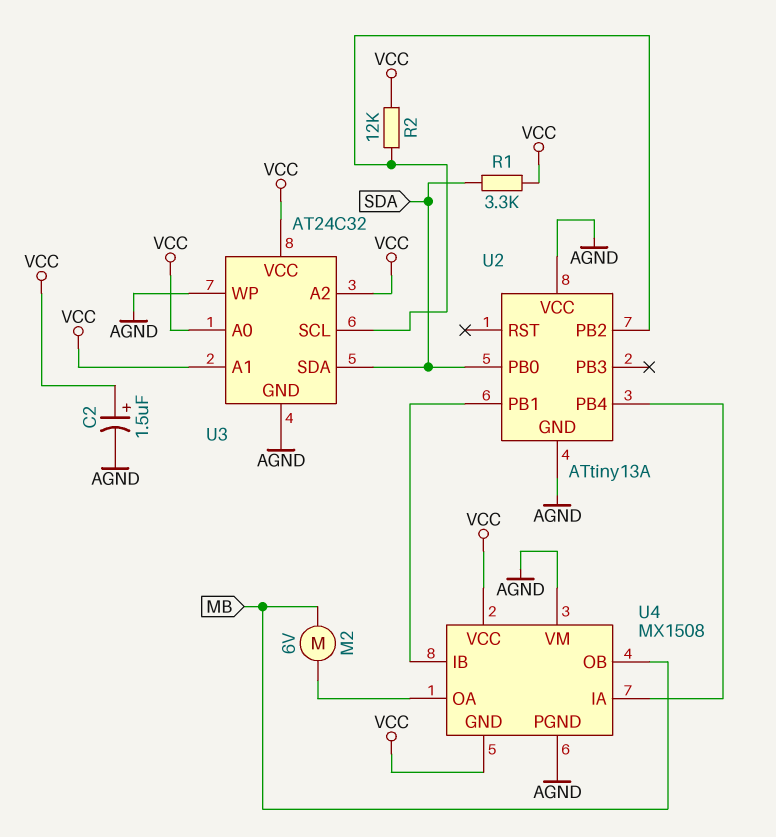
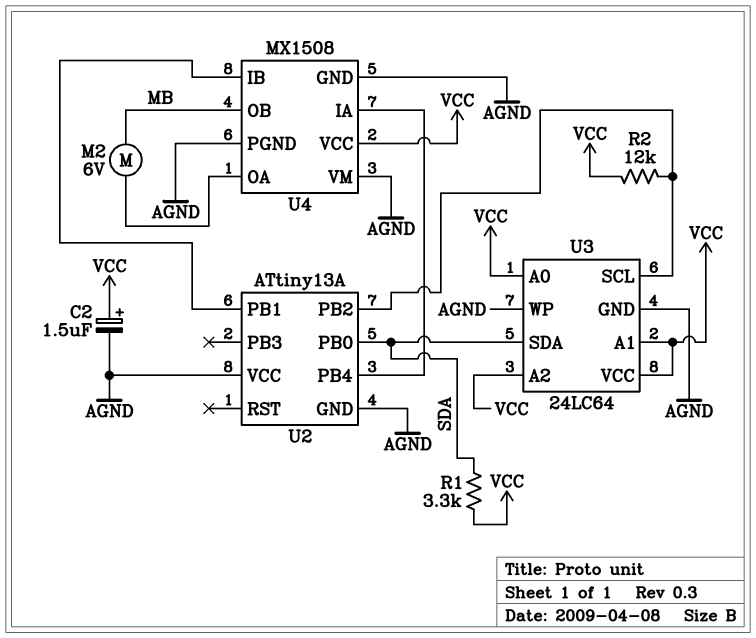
U3: AT24C32 -> 24LC64
U4 pin GND: VCC -> AGND

